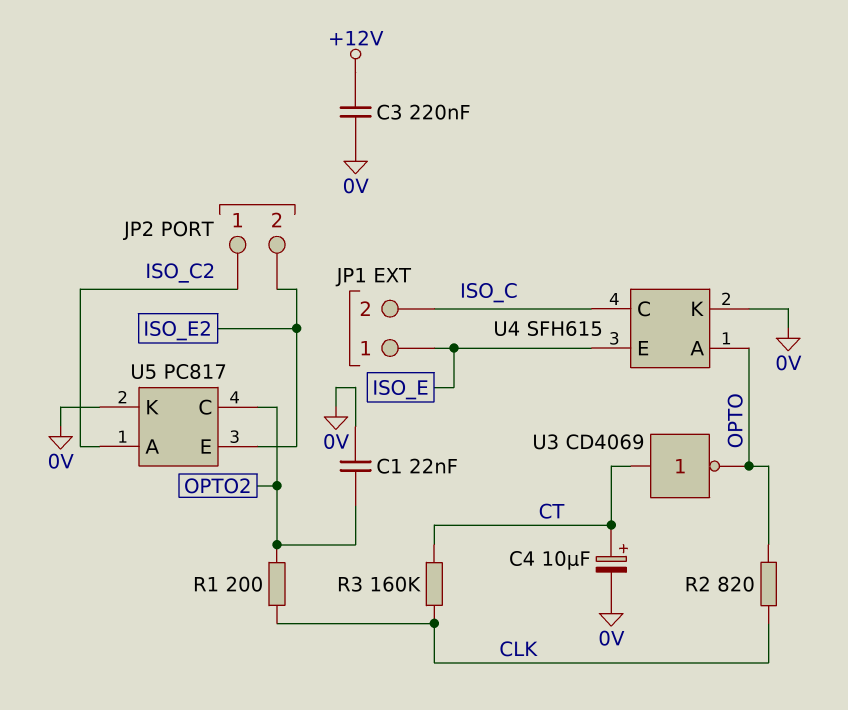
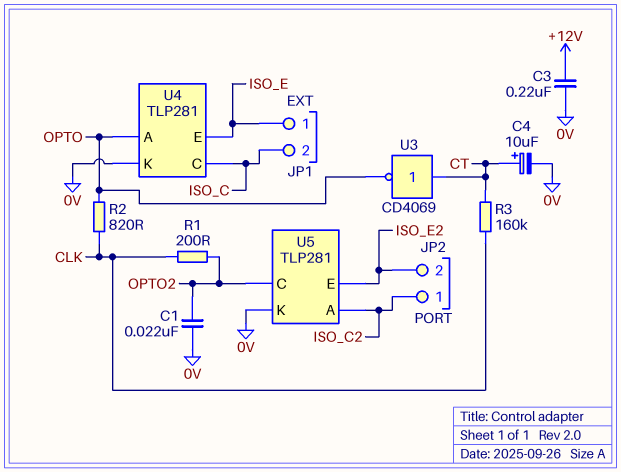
U4: SFH615 -> TLP281
U5: PC817 -> TLP281

